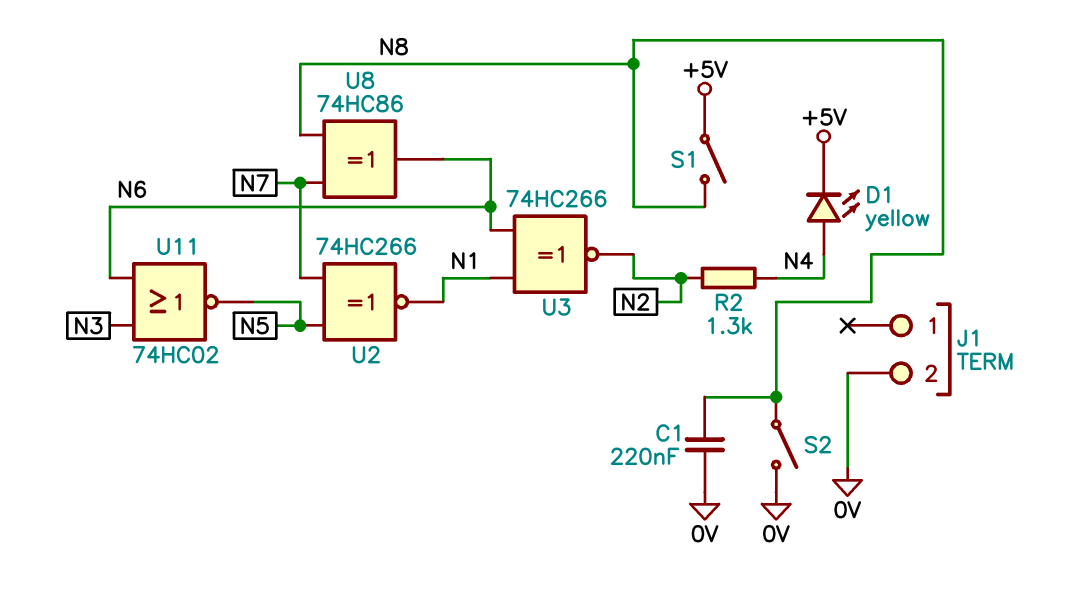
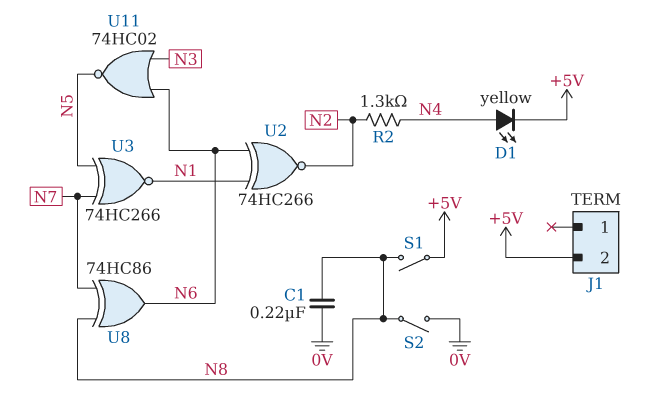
J1 pin 2: 0V -> +5V
U2: XNOR 74HC266 (in N5, in N7, out N1) -> XNOR 74HC266 (in N1, in N6, out N2)
U3: XNOR 74HC266 (in N1, in N6, out N2) -> XNOR 74HC266 (in N5, in N7, out N1)

